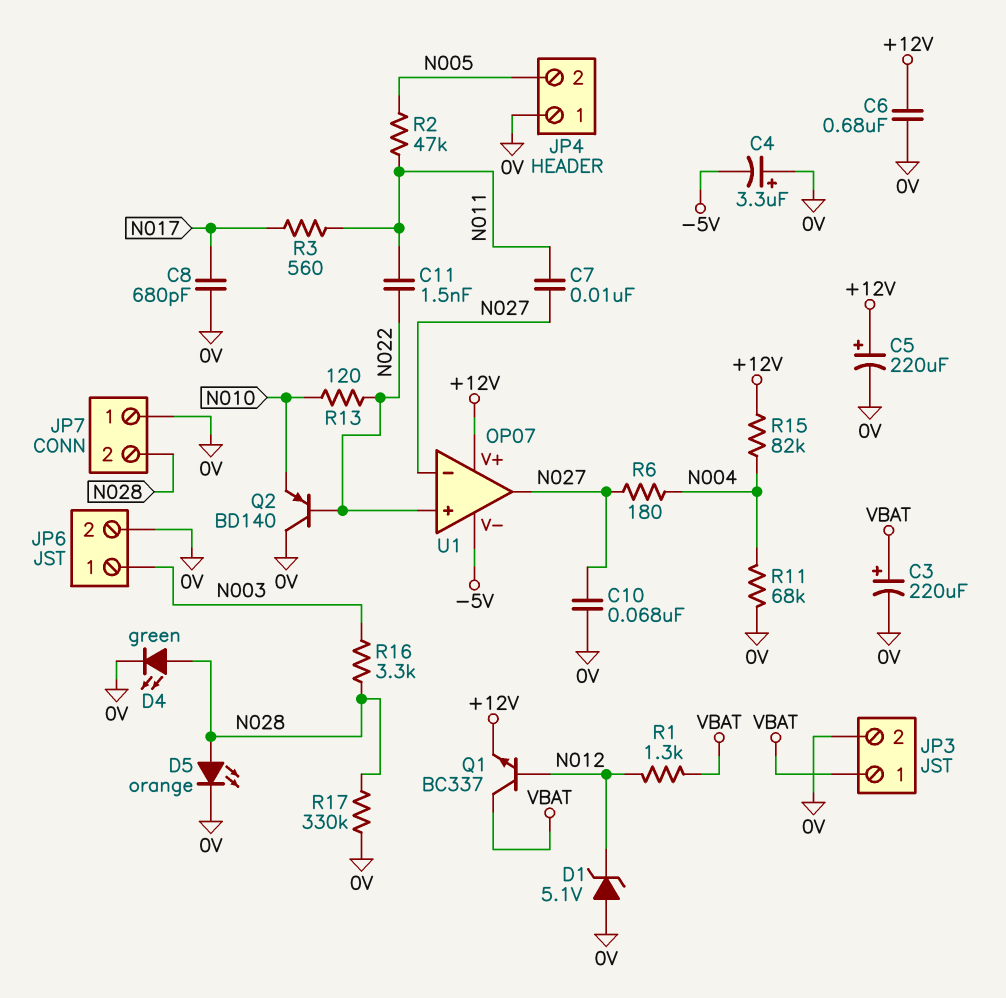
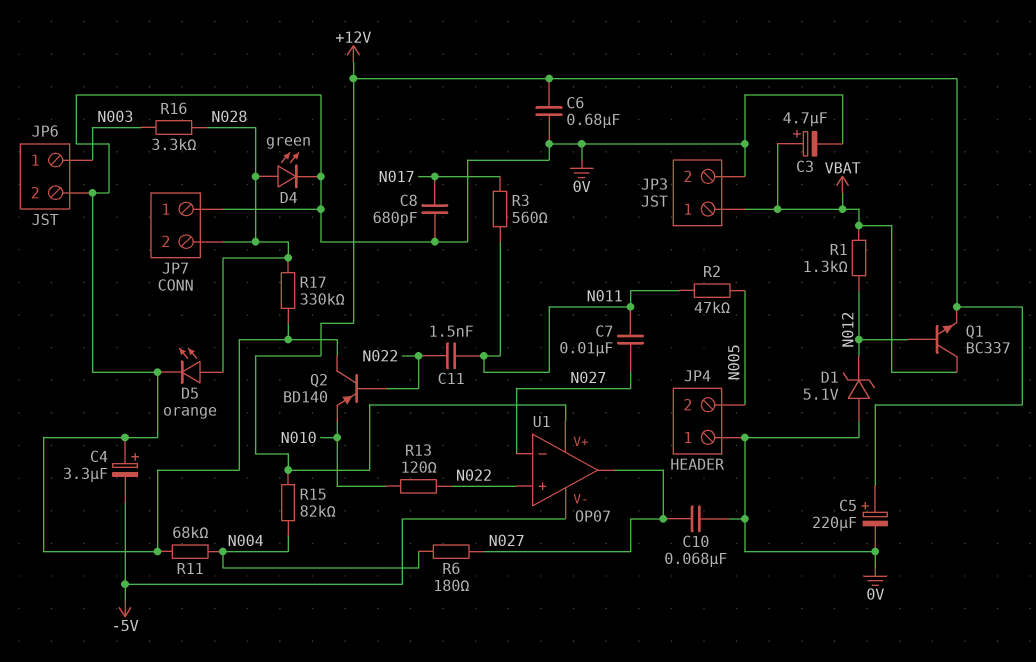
C3: 220uF (plus VBAT, minus 0V) -> 4.7uF (plus VBAT, minus 0V)

